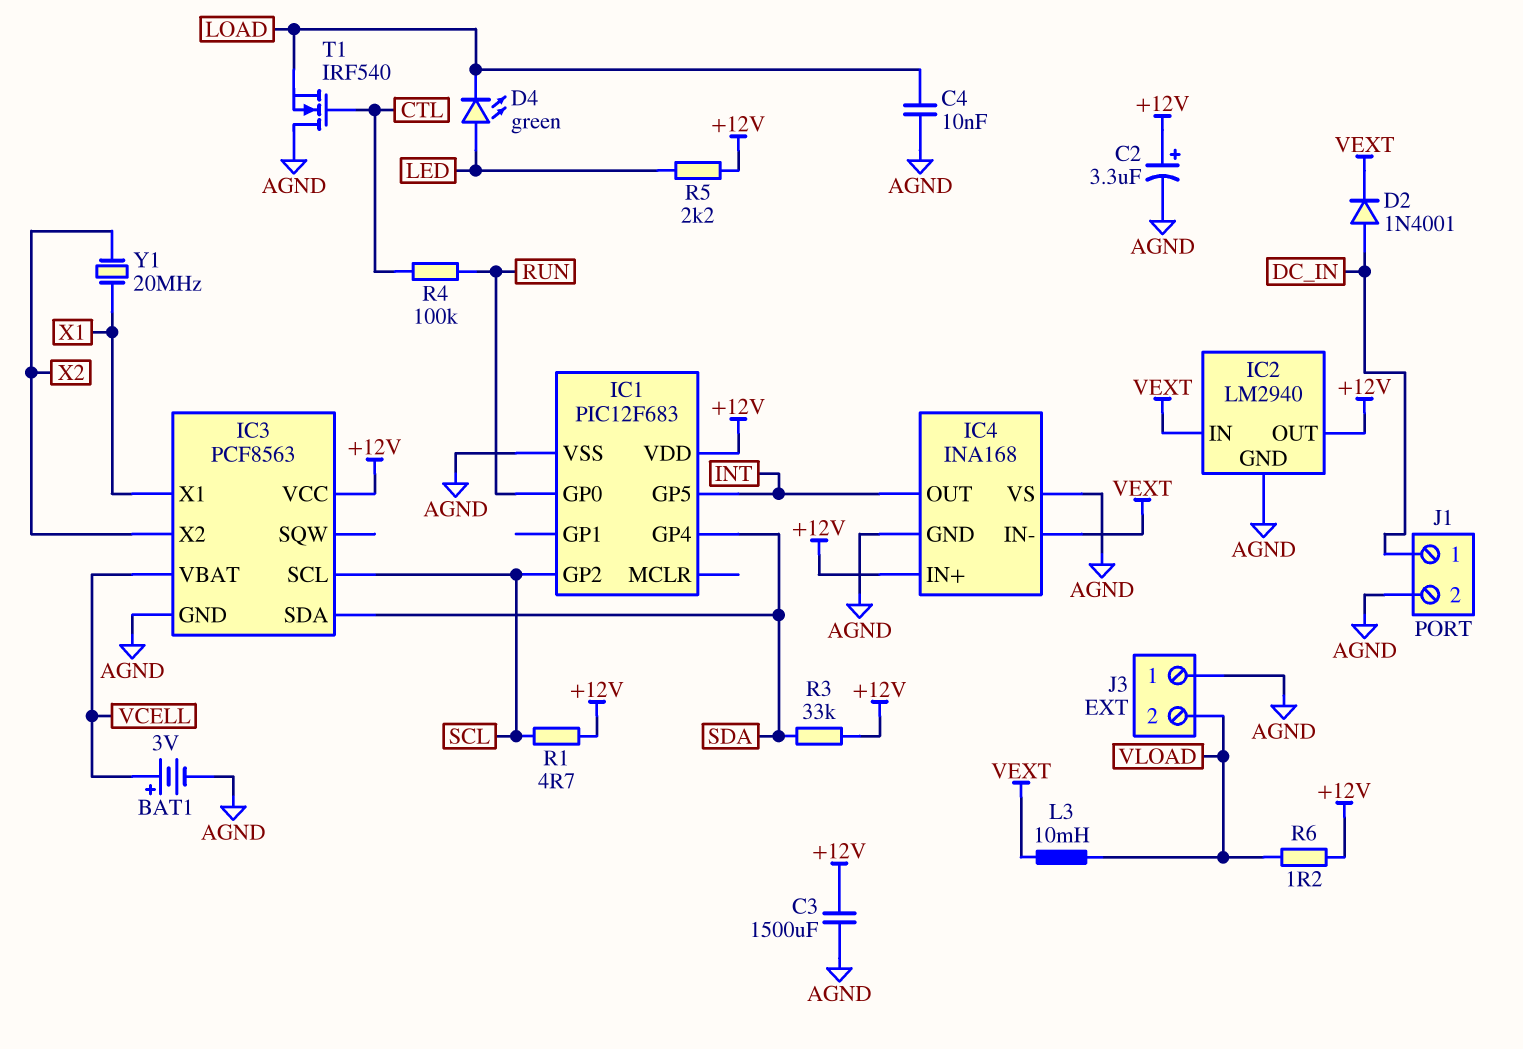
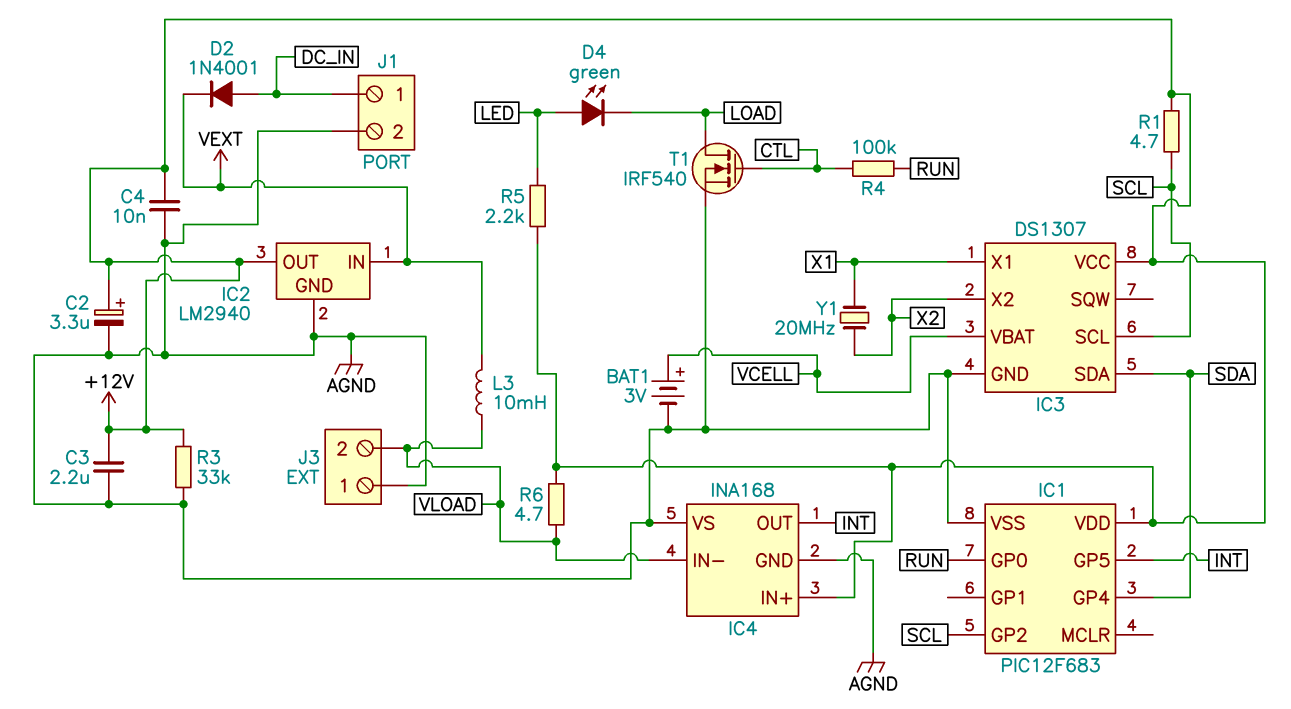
C3: 1500uF (+12V, AGND) -> 2.2uF (+12V, AGND)
C4: 10nF (AGND, LOAD) -> 10nF (+12V, AGND)
IC3: PCF8563 -> DS1307
IC4 pin IN-: VEXT -> VLOAD
R3: 33k (+12V, SDA) -> 33k (+12V, AGND)
R6: 1.2 (+12V, VLOAD) -> 4.7 (+12V, VLOAD)
T1: NMOS IRF540 (G CTL, D AGND, S LOAD) -> NMOS IRF540 (G CTL, D LOAD, S AGND)

